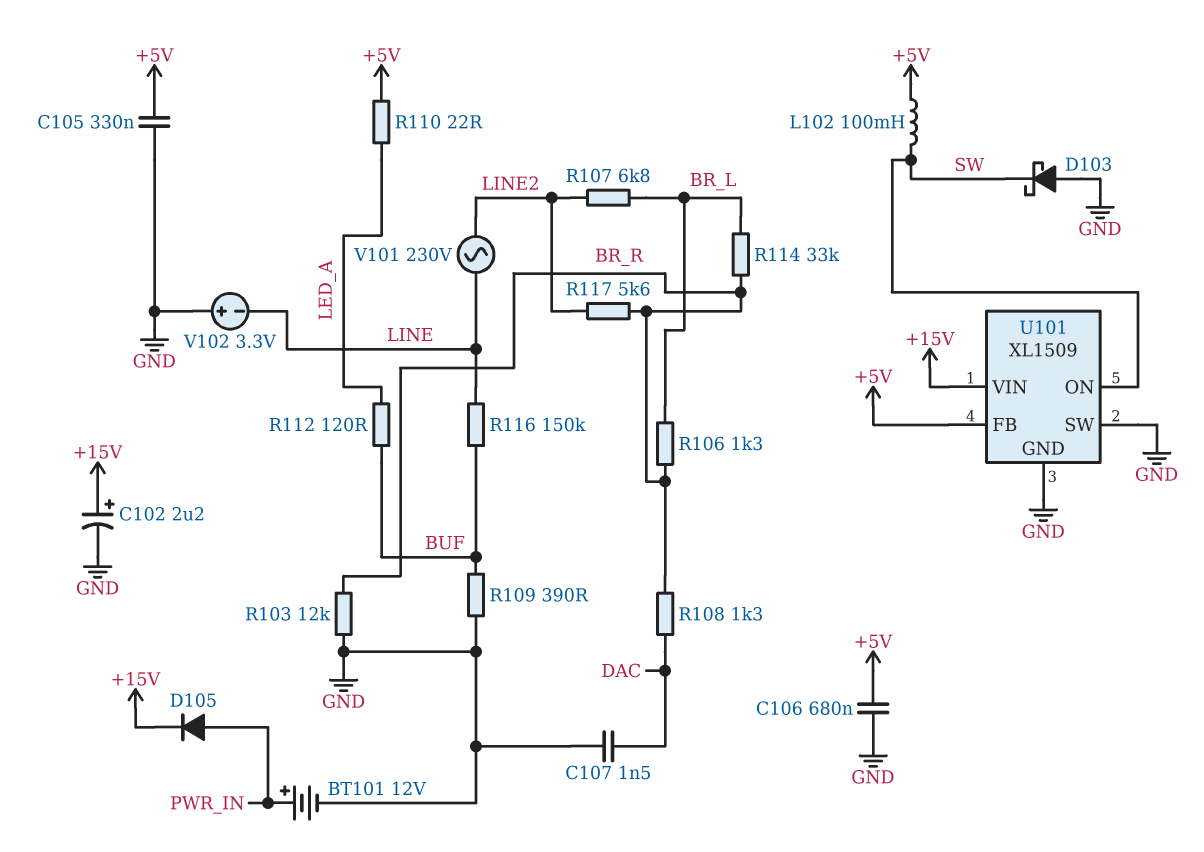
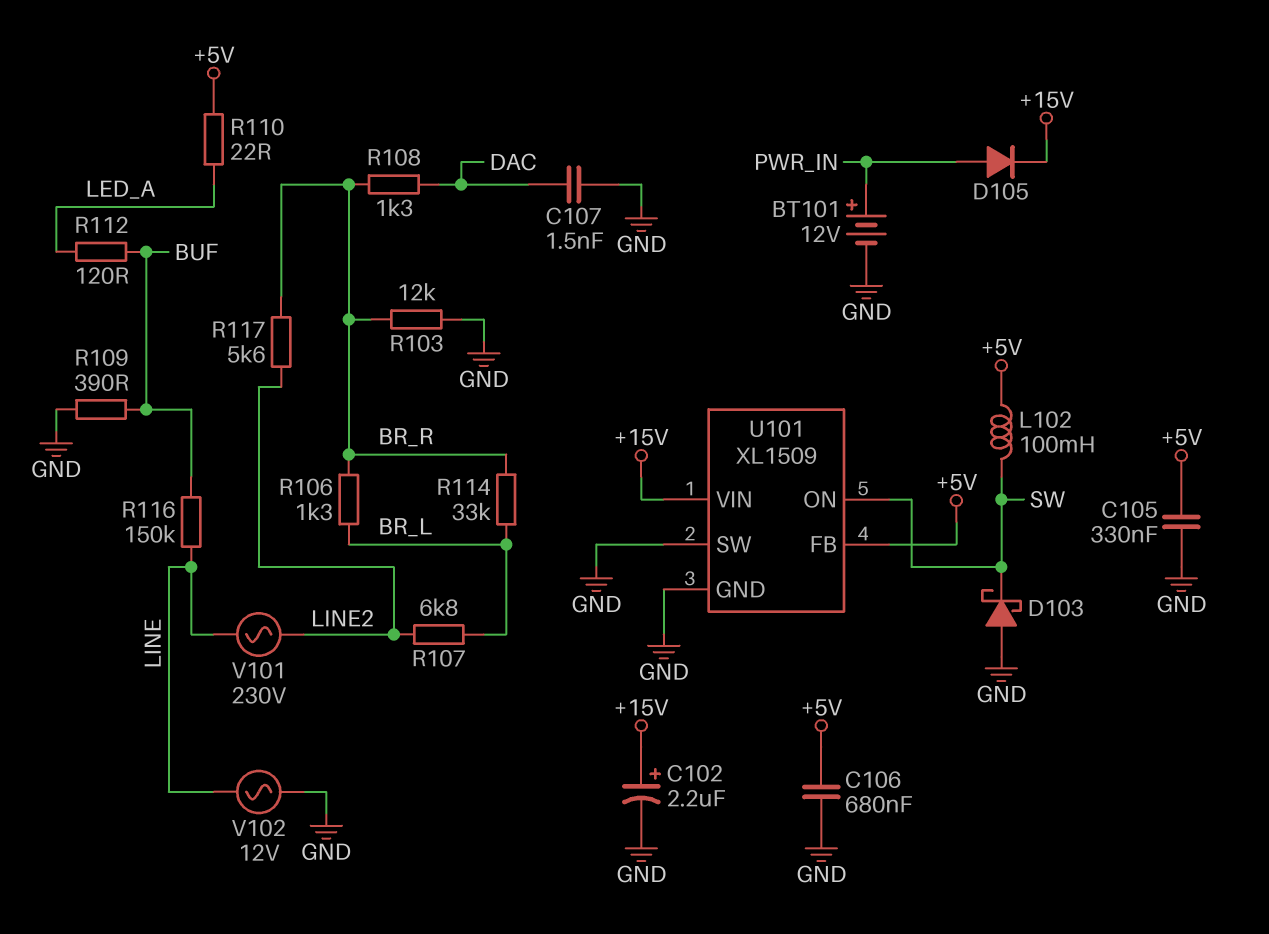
V102: 3.3V (plus GND, minus LINE) -> AC 12V (GND, LINE)

